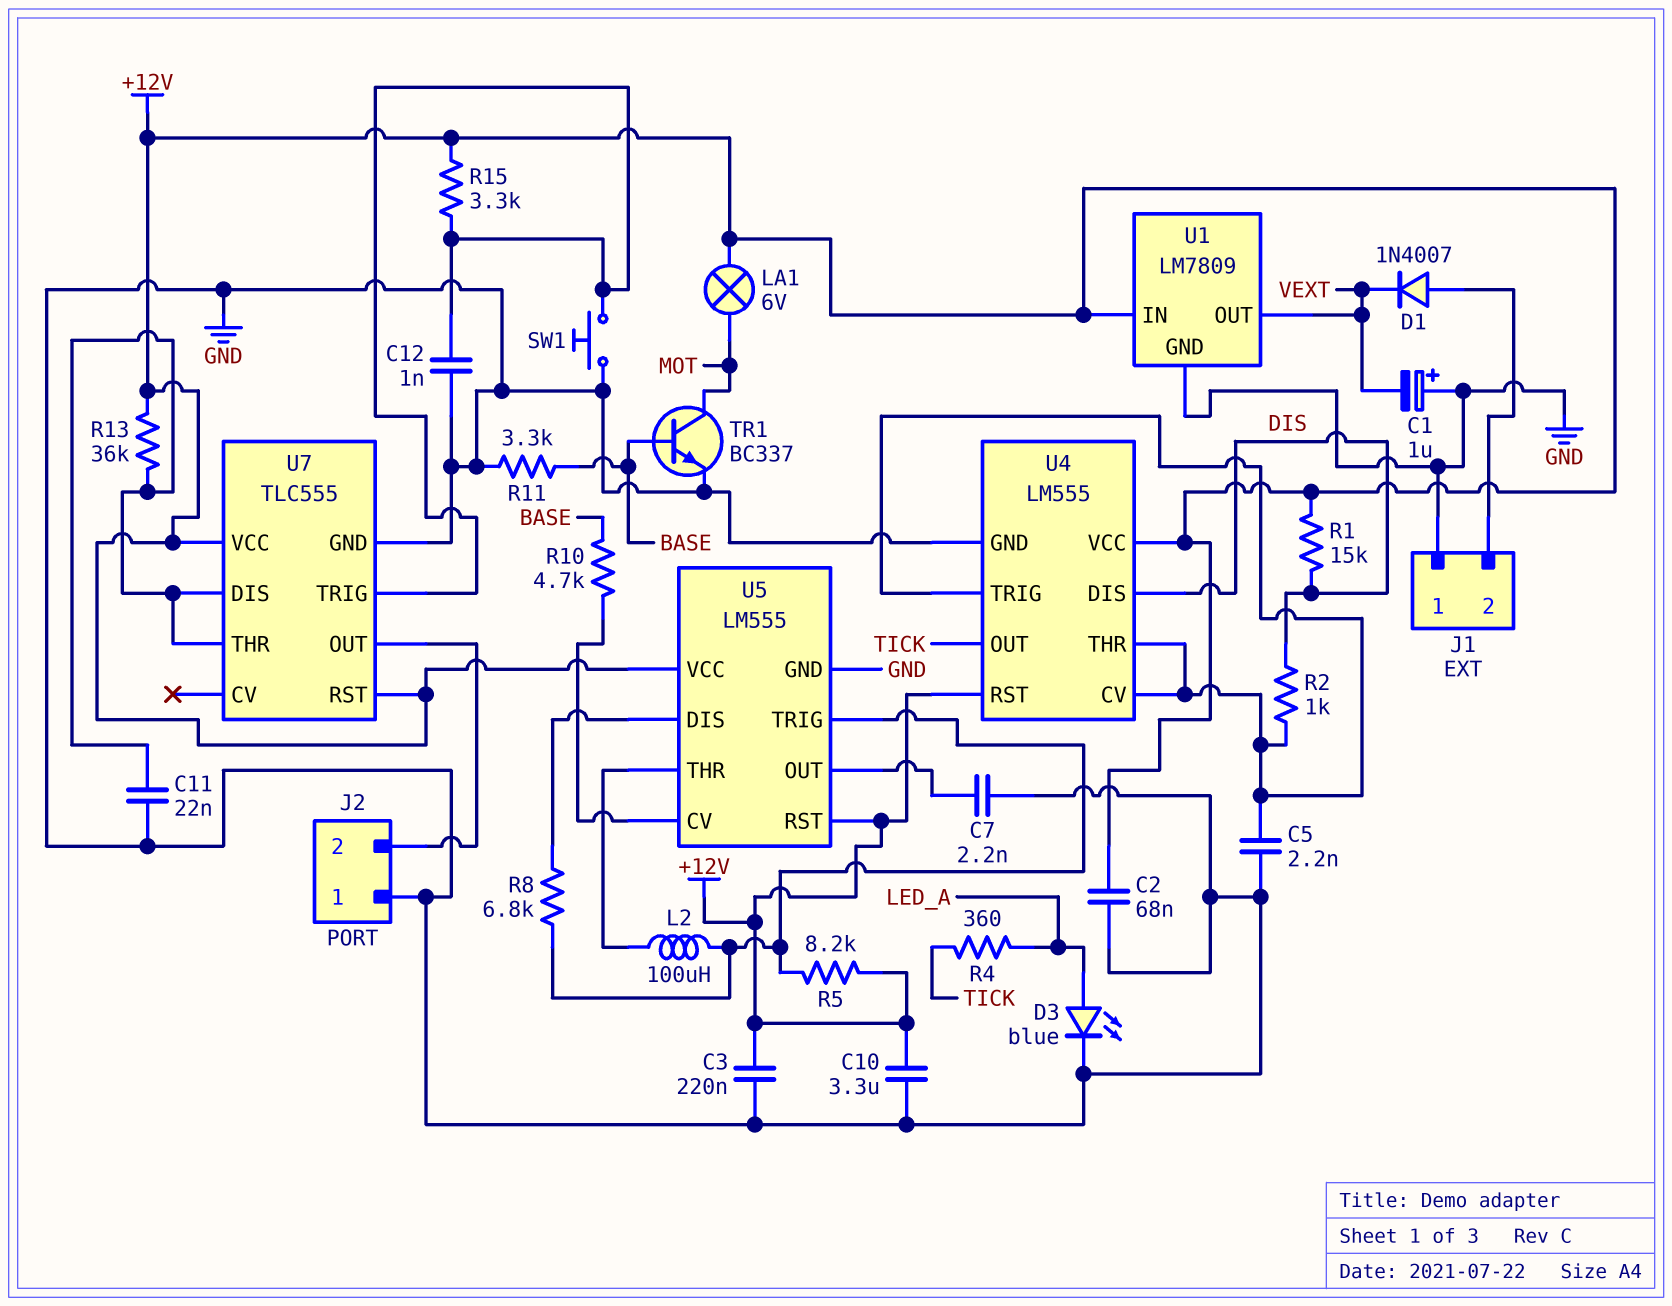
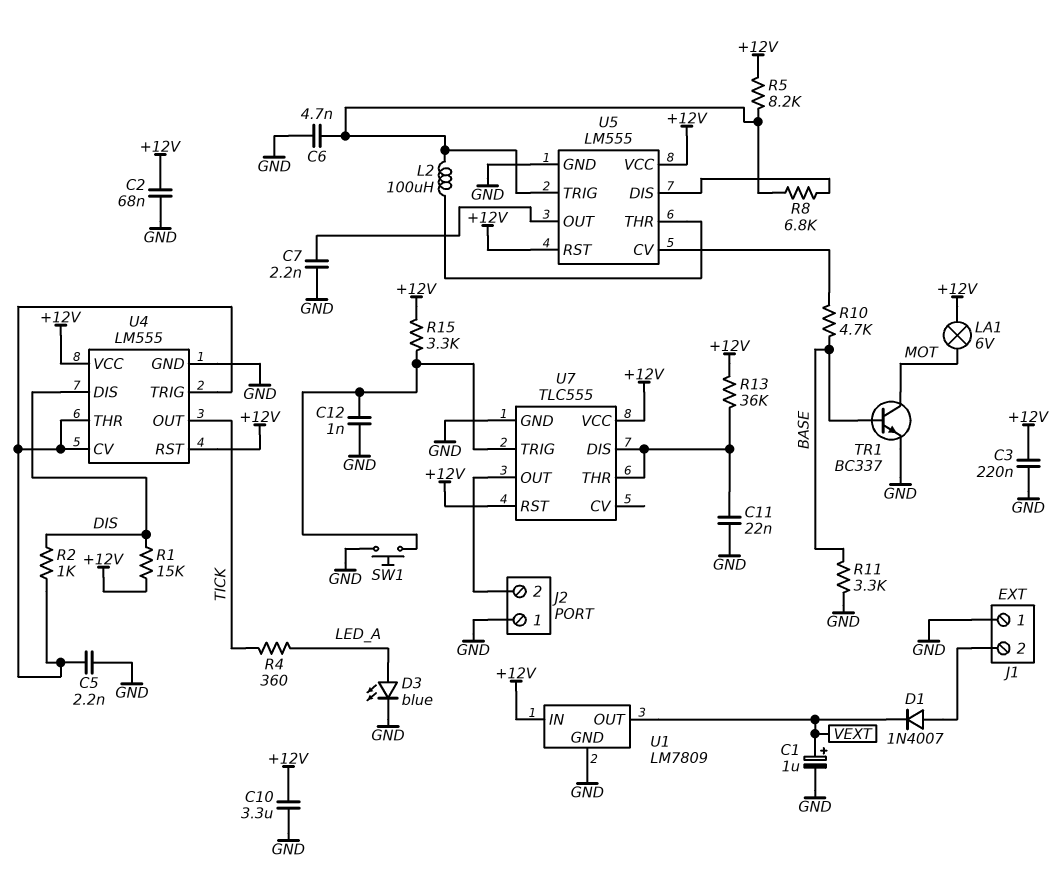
C1: 1uF (plus GND, minus VEXT) -> 1uF (plus VEXT, minus GND)
C6: none -> 4.7nF (GND, U5/TRIG)

